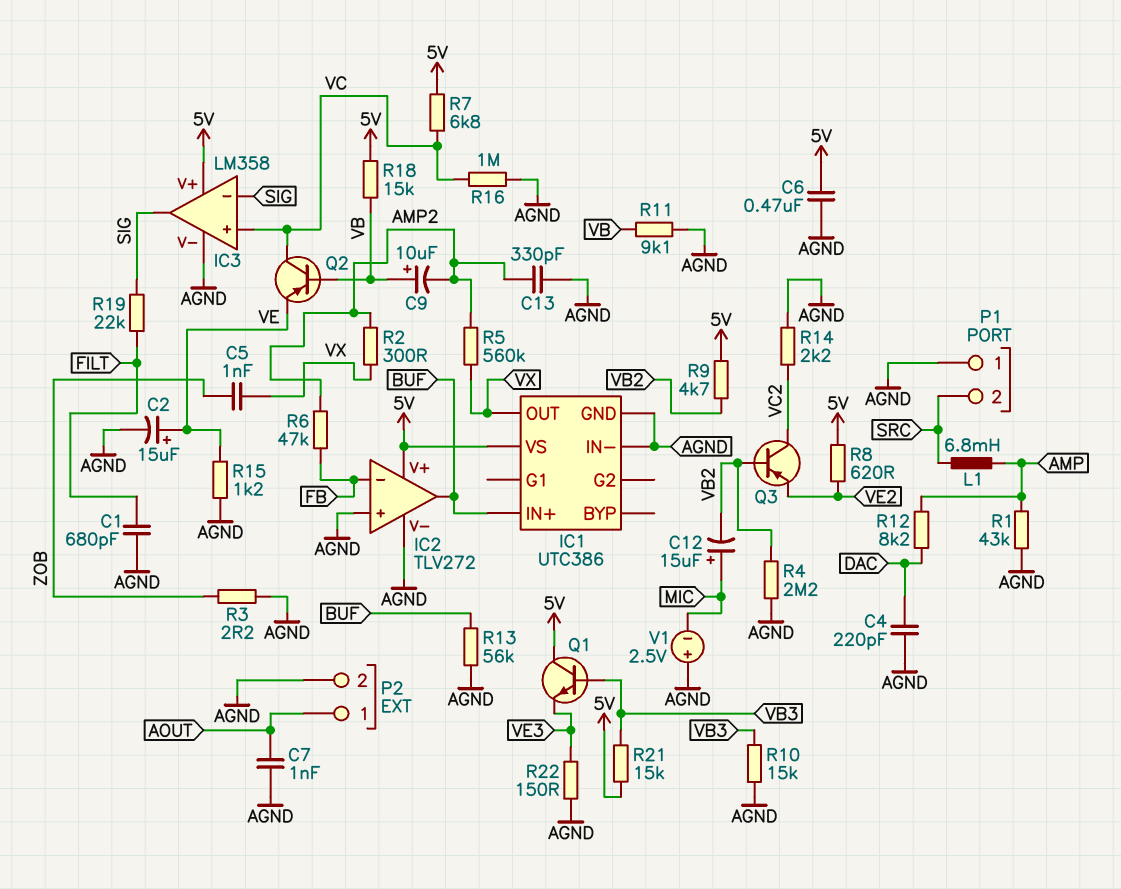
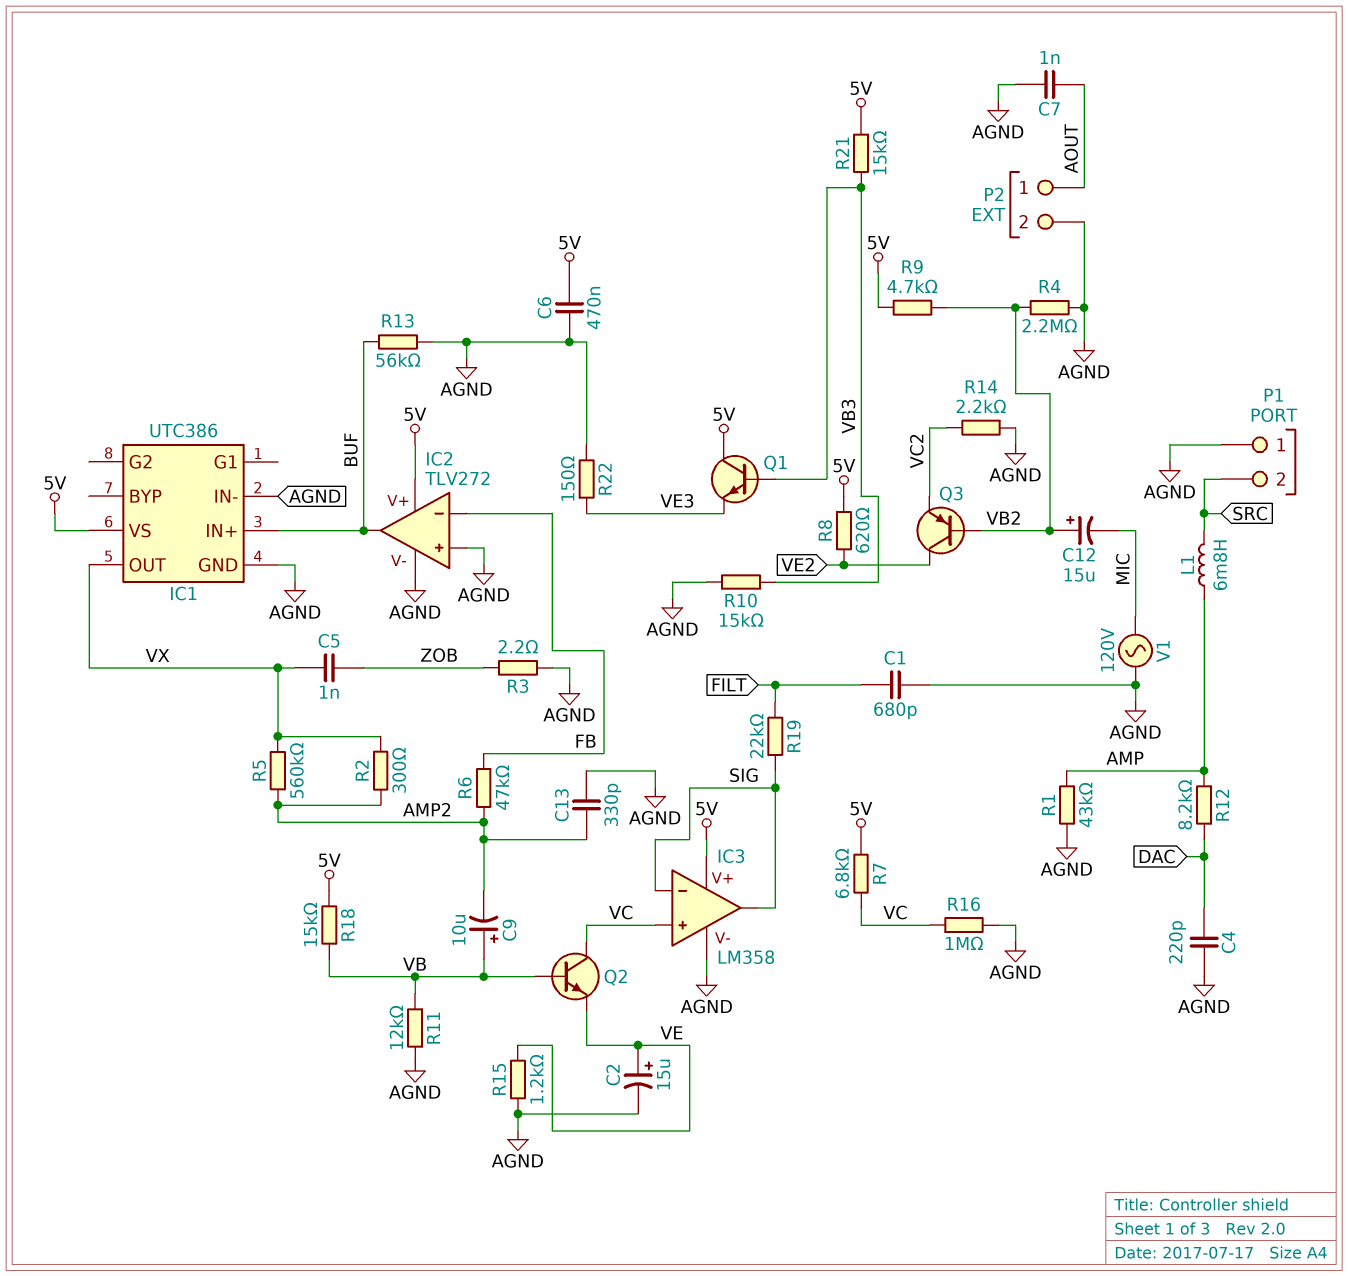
C12: 15uF (plus MIC, minus VB2) -> 15uF (plus VB2, minus MIC)
Q2: PNP (B VB, C VC, E VE) -> NPN (B VB, C VC, E VE)
Q3: PNP (B VB2, C VC2, E VE2) -> PNP (B VB2, C VE2, E VC2)
R11: 9.1k (AGND, VB) -> 12k (AGND, VB)
V1: 2.5V (plus AGND, minus MIC) -> AC 120V (AGND, MIC)

